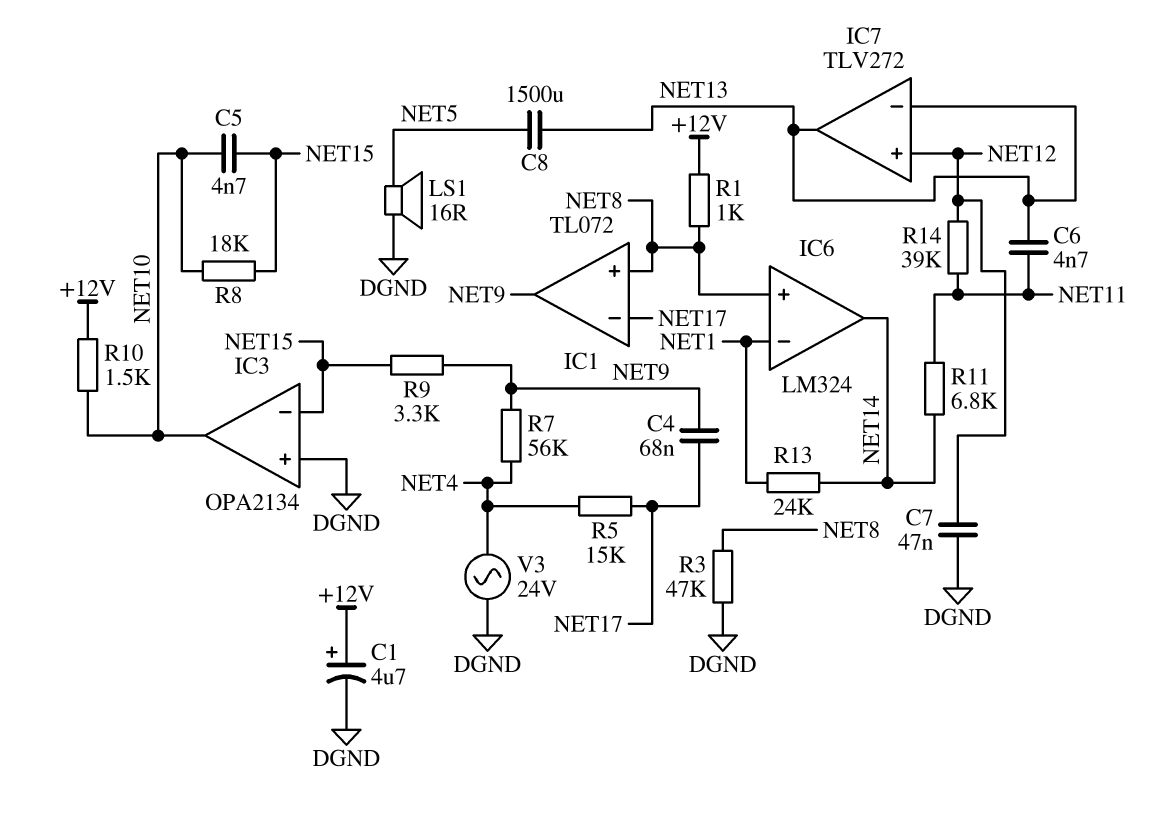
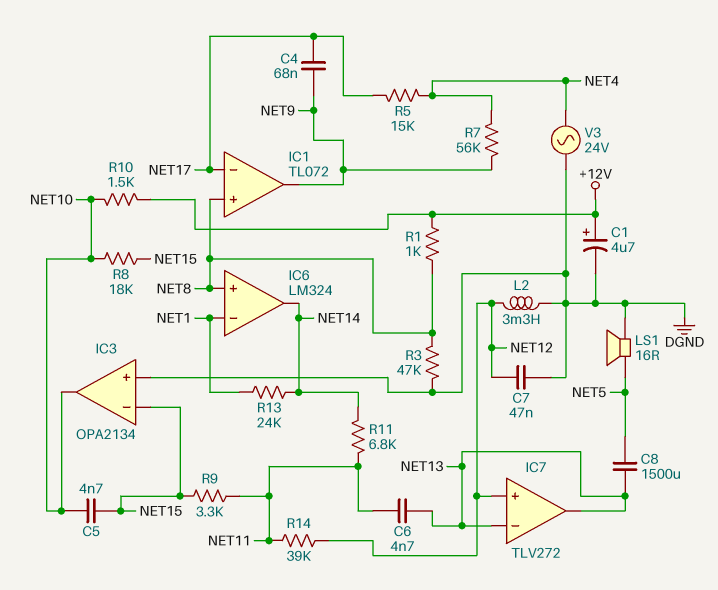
L2: none -> 3.3mH (DGND, NET12)
R9: 3.3k (NET9, NET15) -> 3.3k (NET11, NET15)

